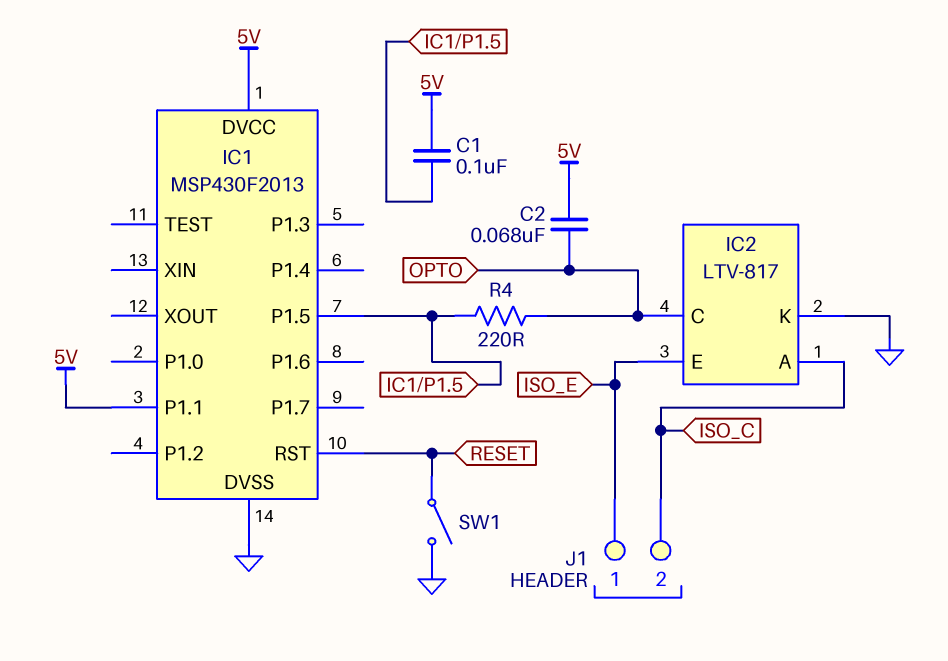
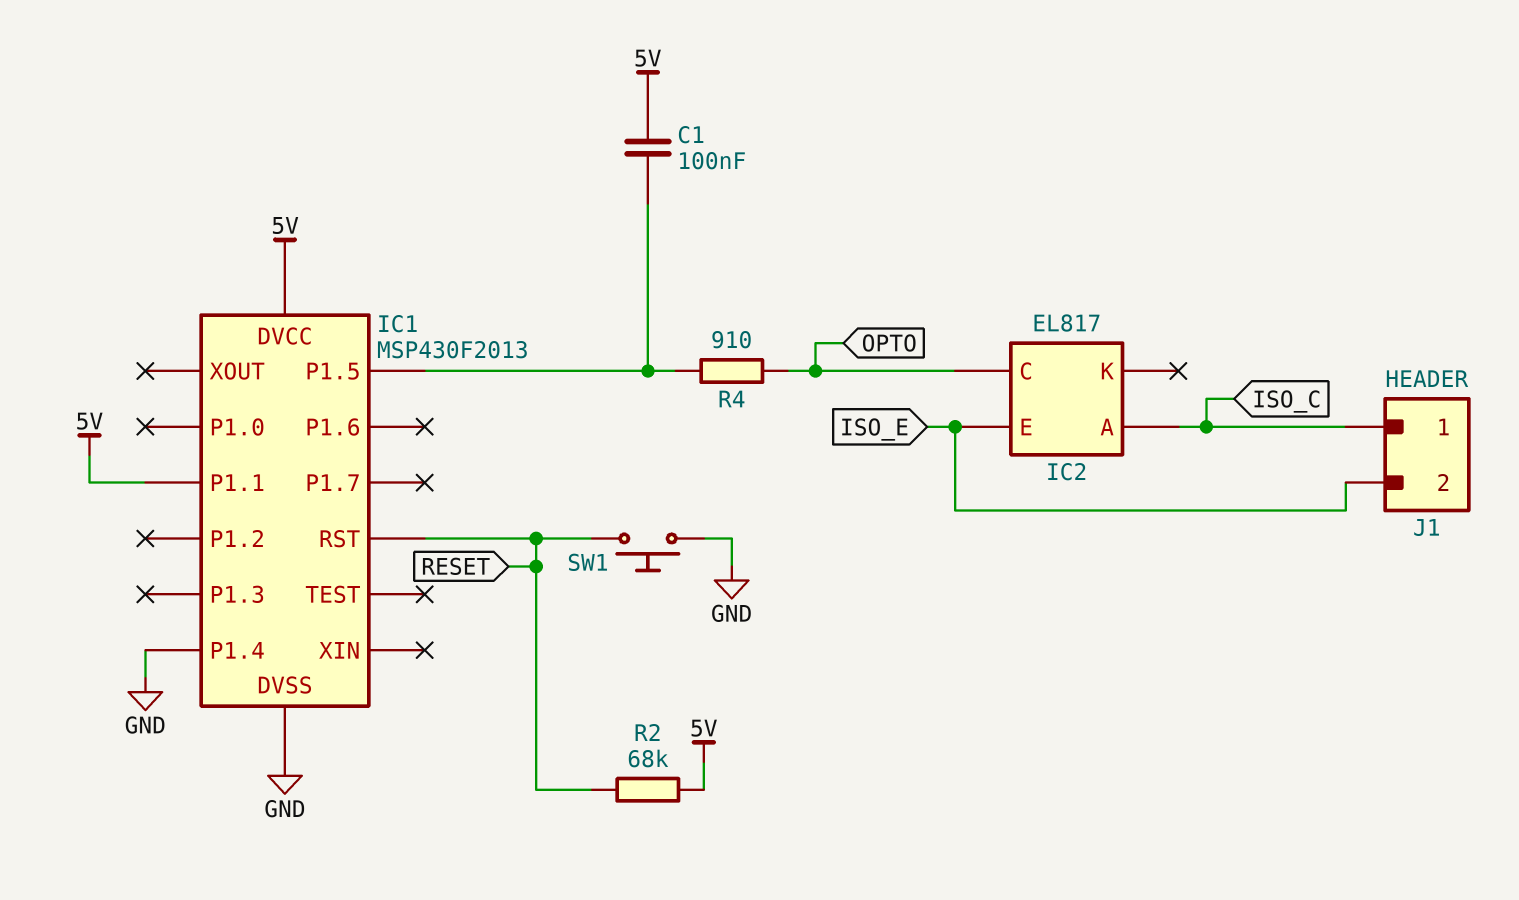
C2: 68nF (5V, OPTO) -> none
IC1 pin P1.4: none -> GND
IC2: LTV-817 -> EL817
IC2 pin K: GND -> none
J1 pin 1: ISO_E -> ISO_C
J1 pin 2: ISO_C -> ISO_E
R2: none -> 68k (5V, RESET)
R4: 220 (IC1/P1.5, OPTO) -> 910 (IC1/P1.5, OPTO)
SW1: switch (GND, RESET) -> button (GND, RESET)

